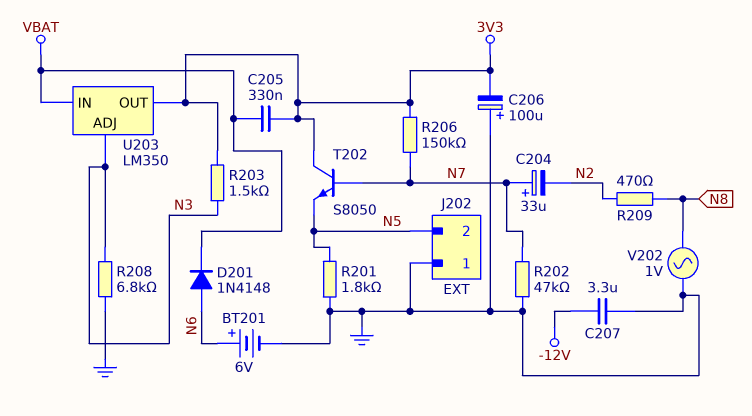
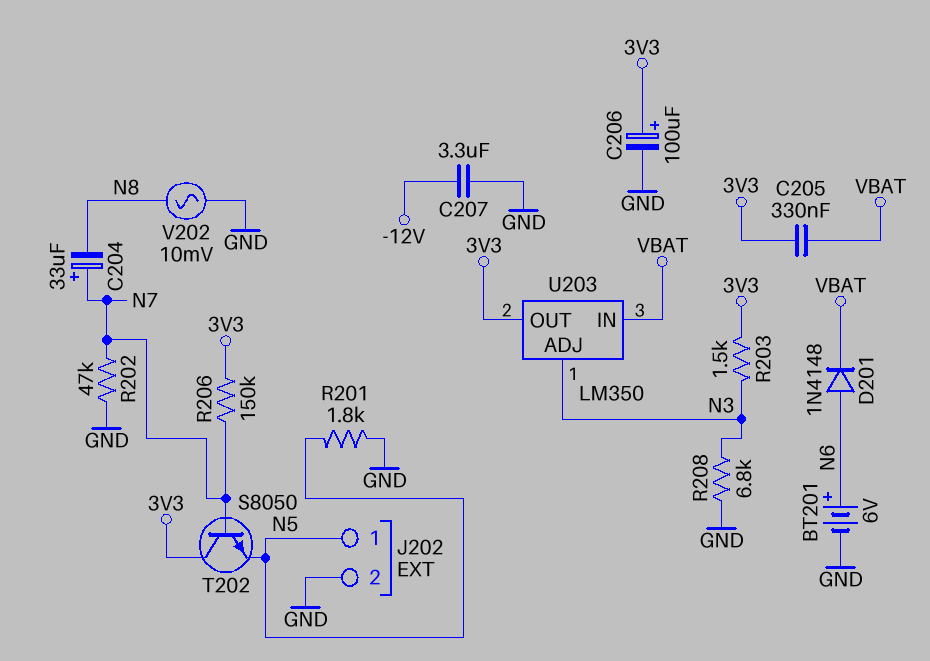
C204: 33uF (plus N7, minus N2) -> 33uF (plus N7, minus N8)
C206: 100uF (plus GND, minus 3V3) -> 100uF (plus 3V3, minus GND)
J202 pin 1: GND -> N5
J202 pin 2: N5 -> GND
R209: 470 (N2, N8) -> none
V202: AC 1V (GND, N8) -> AC 10mV (GND, N8)

